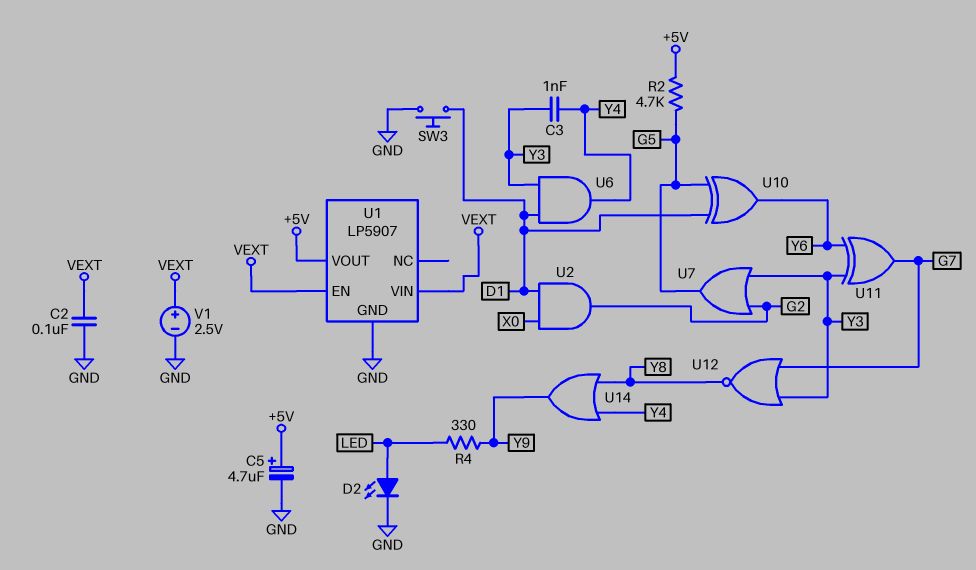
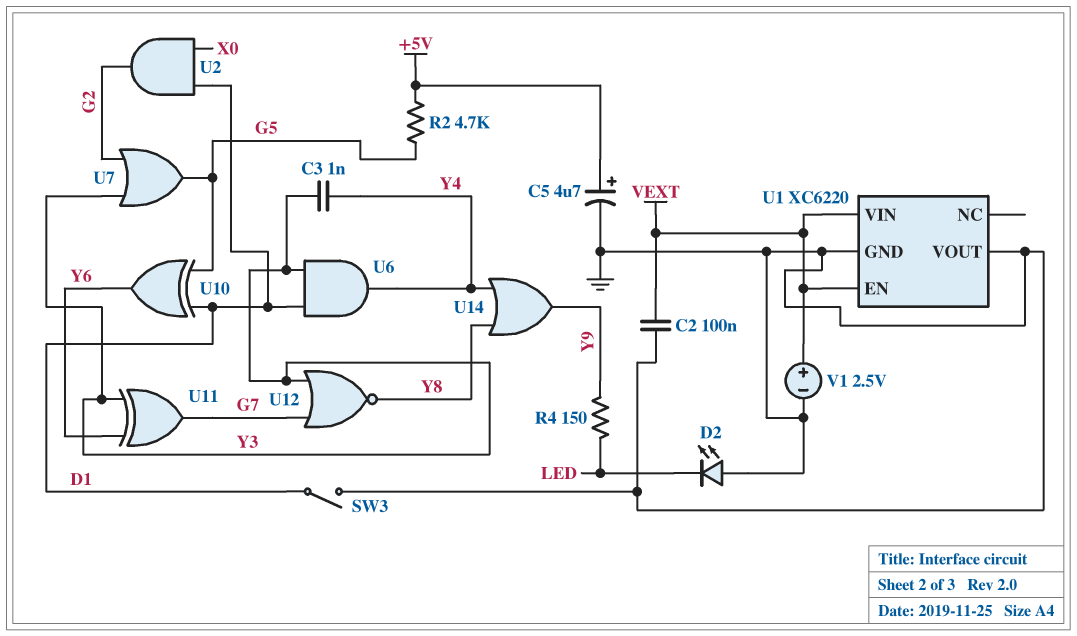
D2: LED (A LED, K GND) -> LED (A GND, K LED)
R4: 330 (LED, Y9) -> 150 (LED, Y9)
SW3: button (D1, GND) -> switch (D1, GND)
U1: LP5907 -> XC6220
U1 pin VOUT: +5V -> GND

